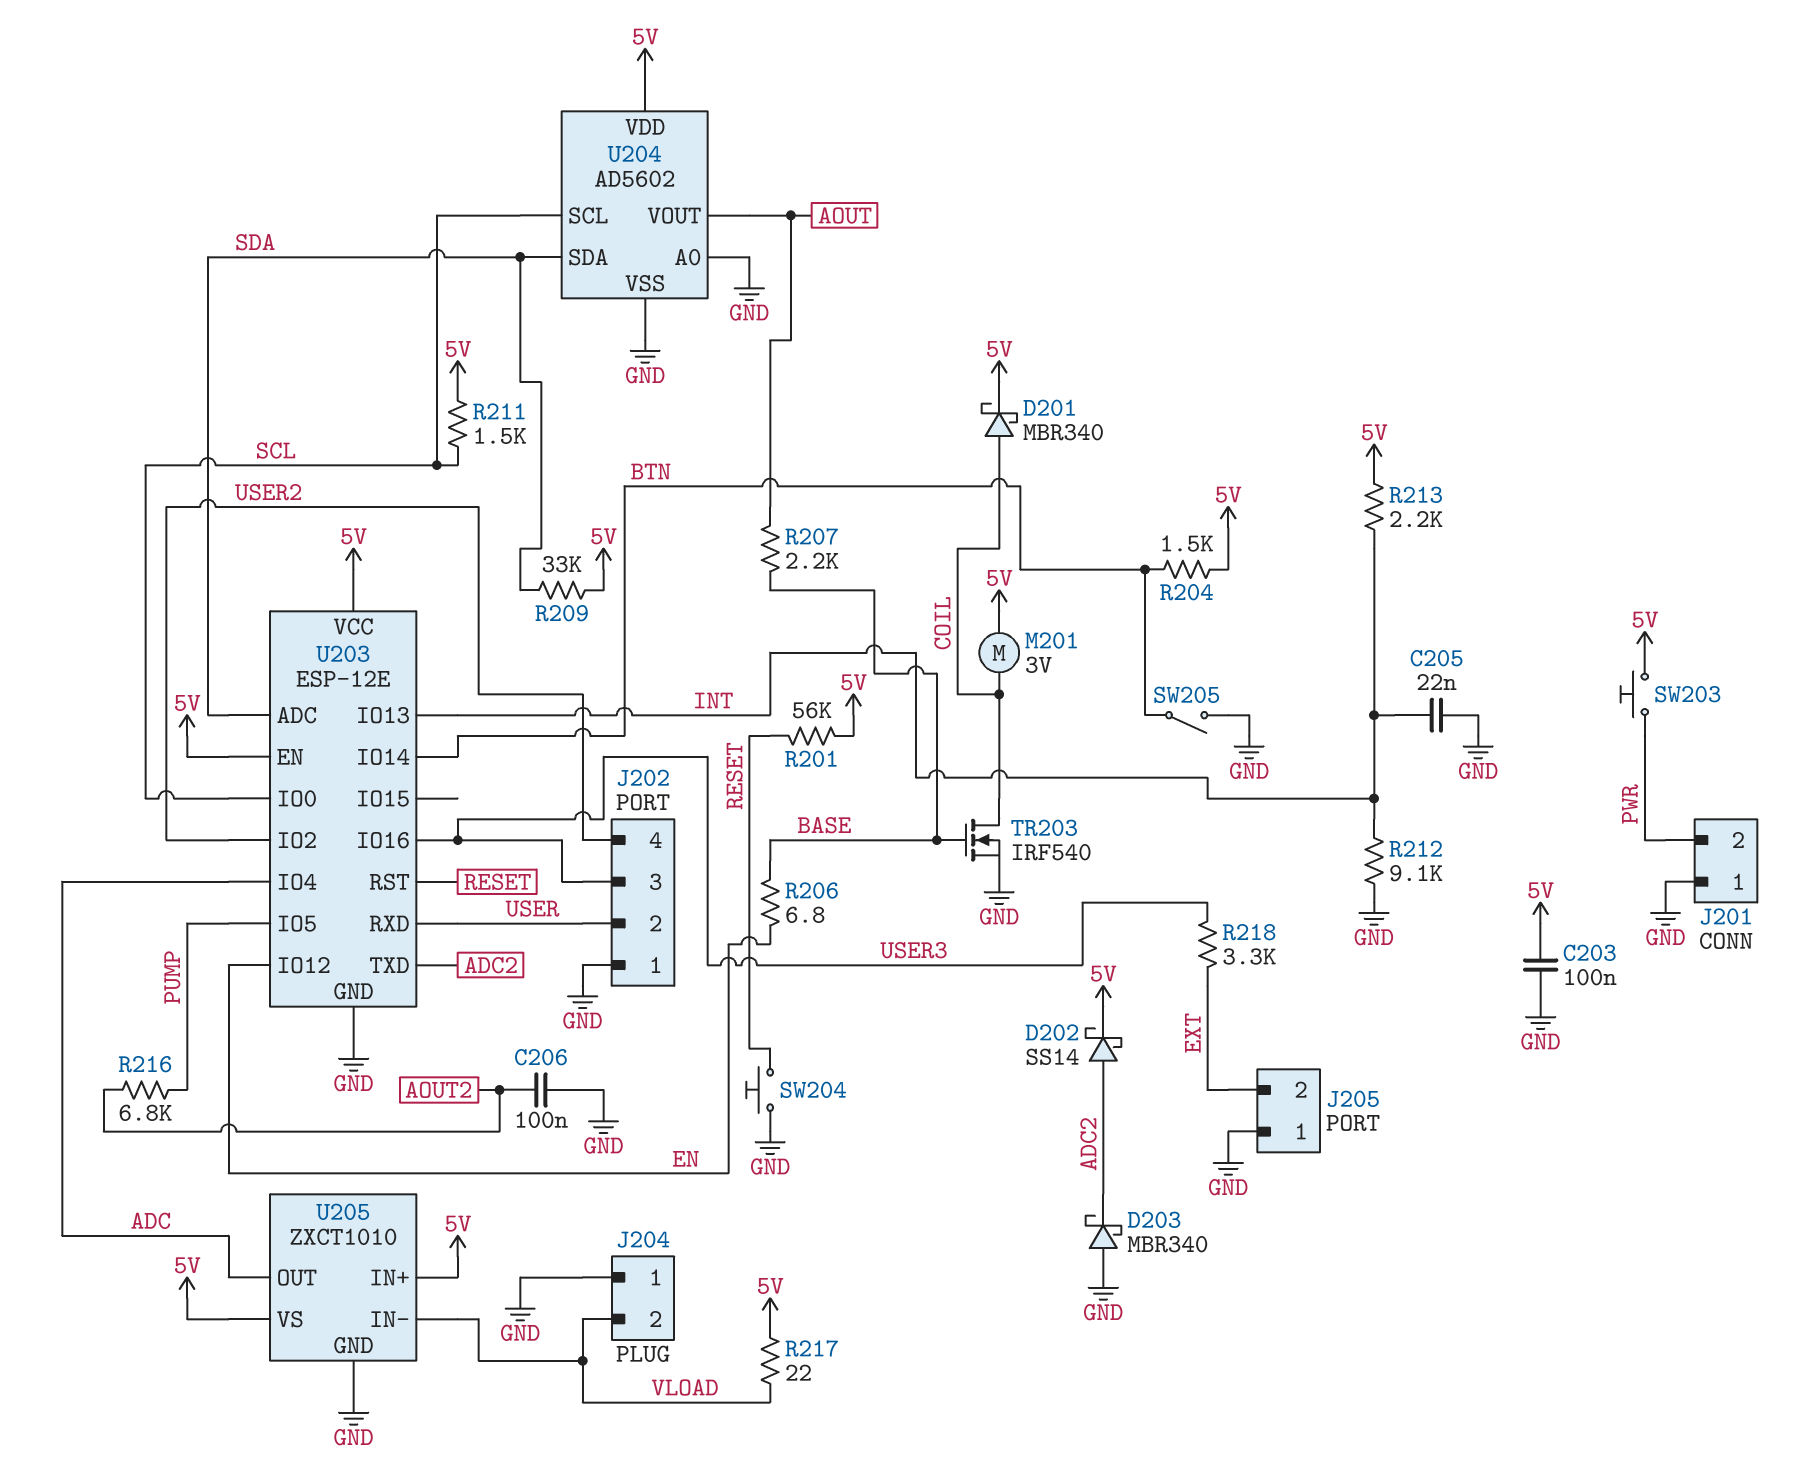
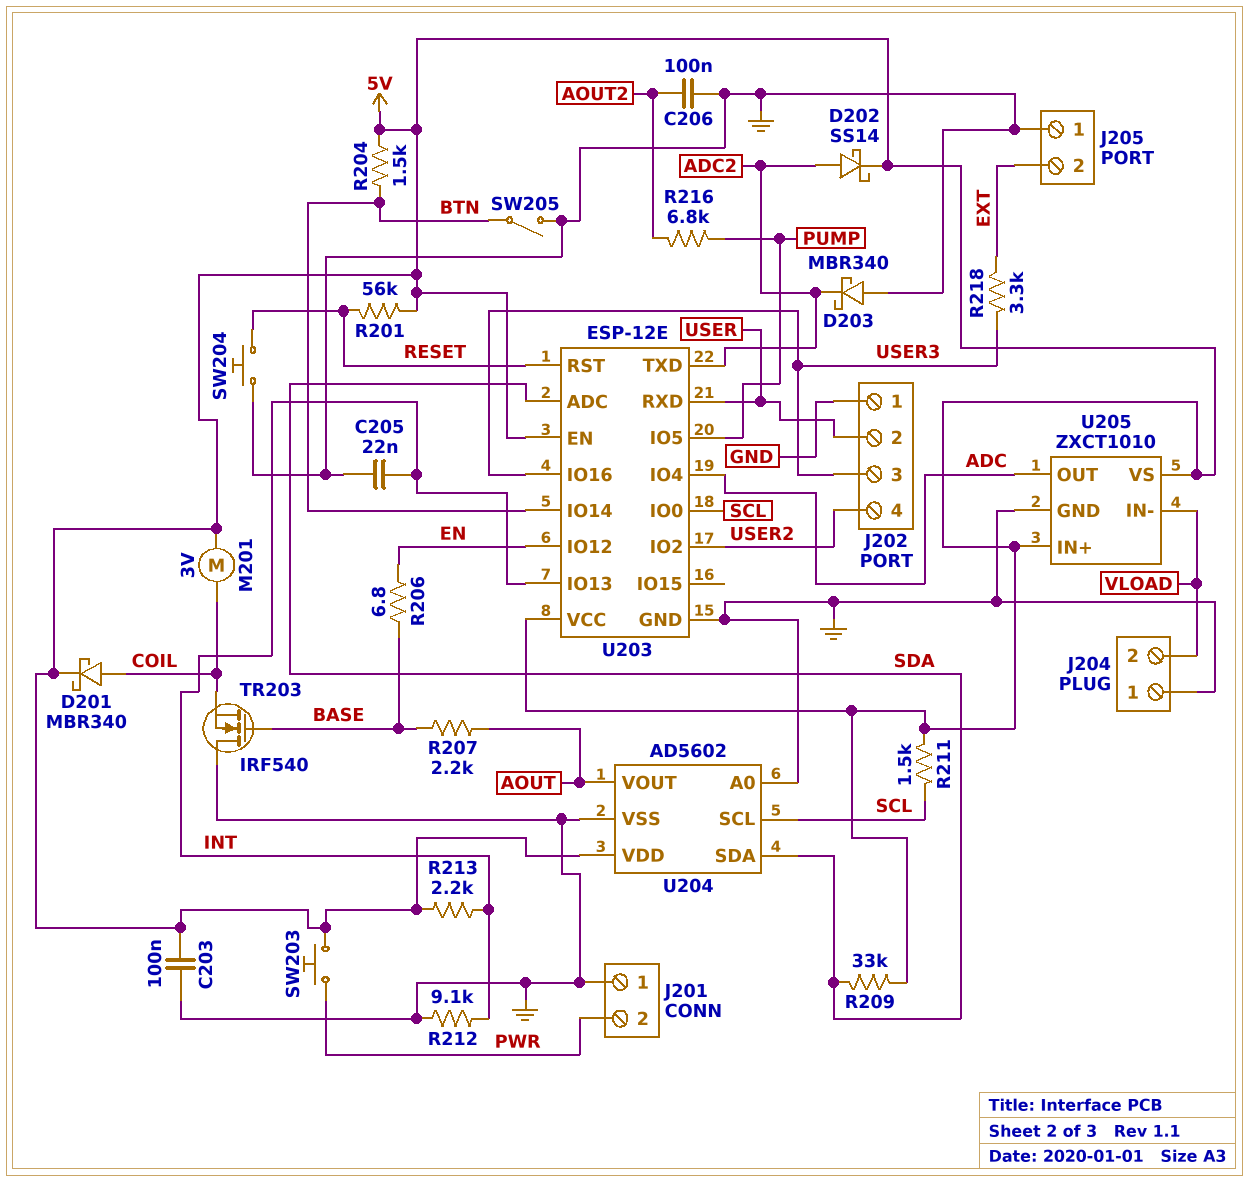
R217: 22 (5V, VLOAD) -> none
TR203: NMOS IRF540 (G BASE, D COIL, S GND) -> NMOS IRF540 (G BASE, D GND, S COIL)

